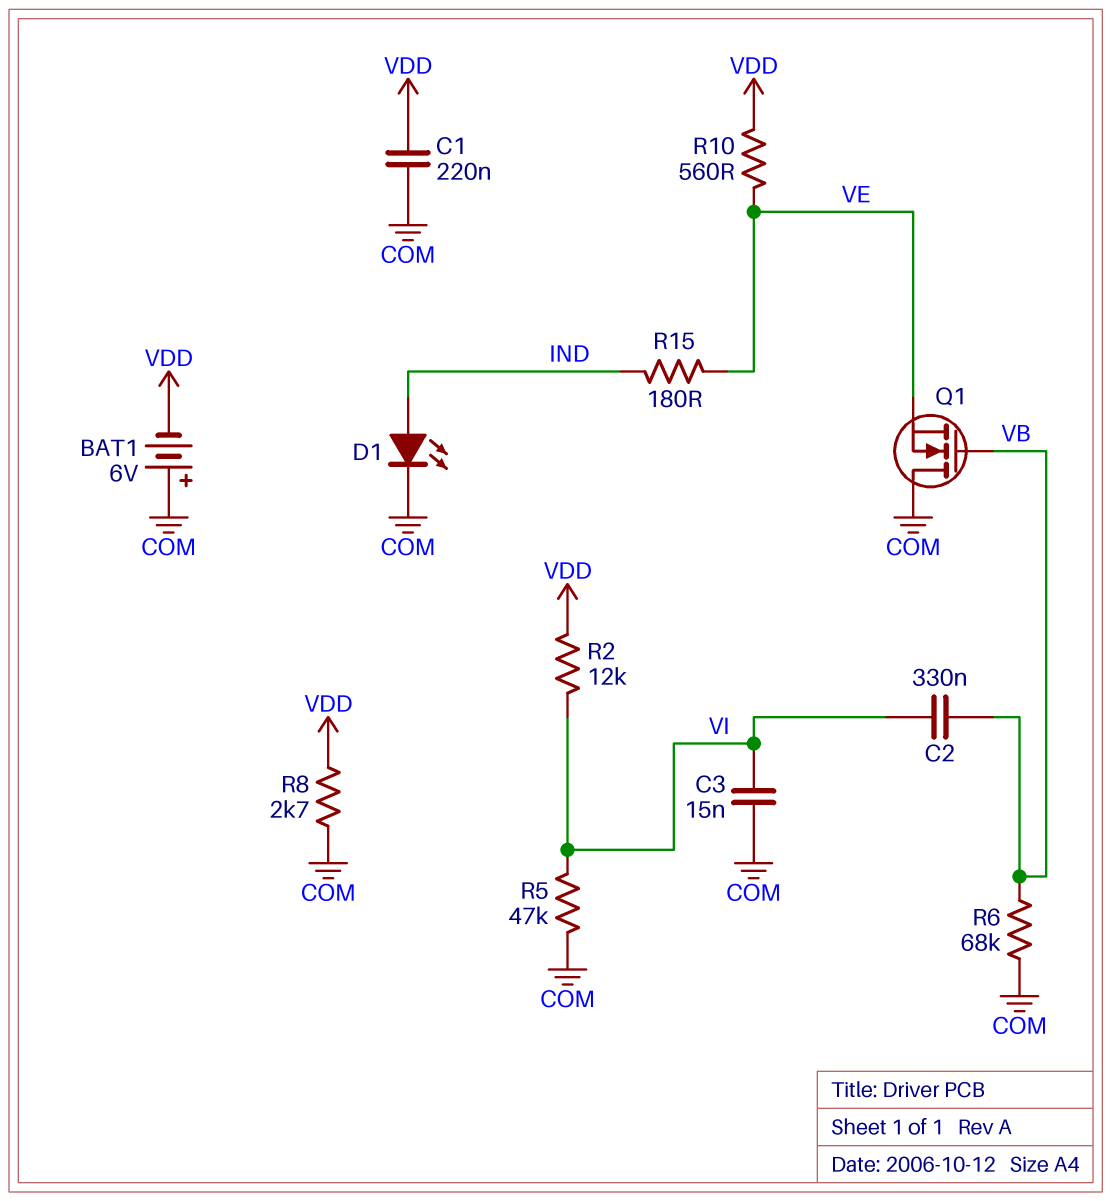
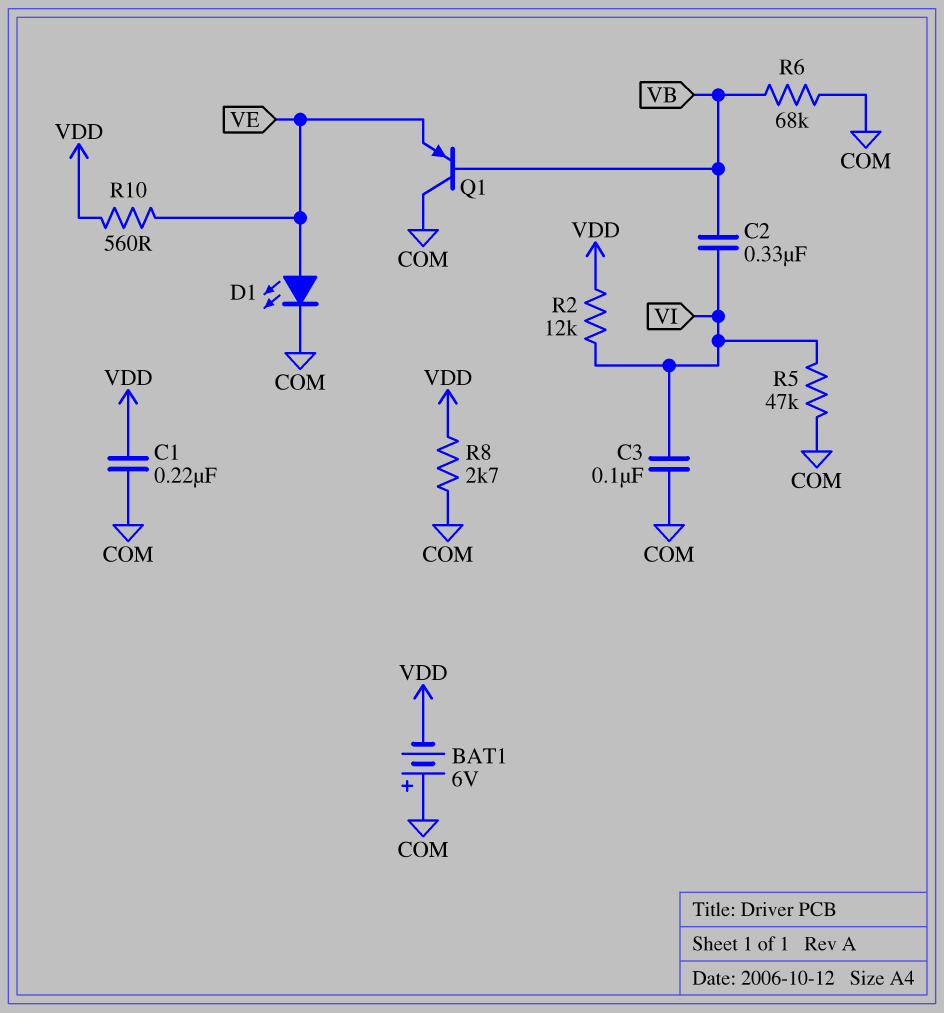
C3: 15nF (COM, VI) -> 100nF (COM, VI)
D1: LED (A IND, K COM) -> LED (A VE, K COM)
Q1: NMOS (G VB, D COM, S VE) -> PNP (B VB, C COM, E VE)
R15: 180 (IND, VE) -> none

